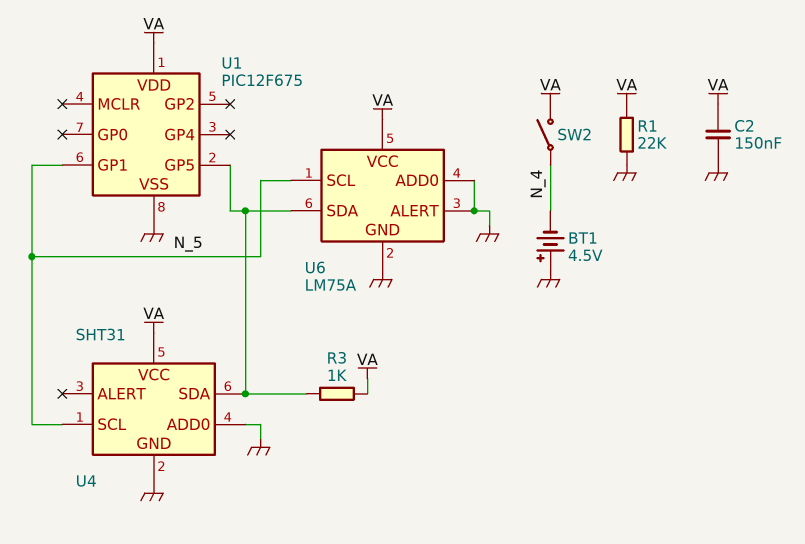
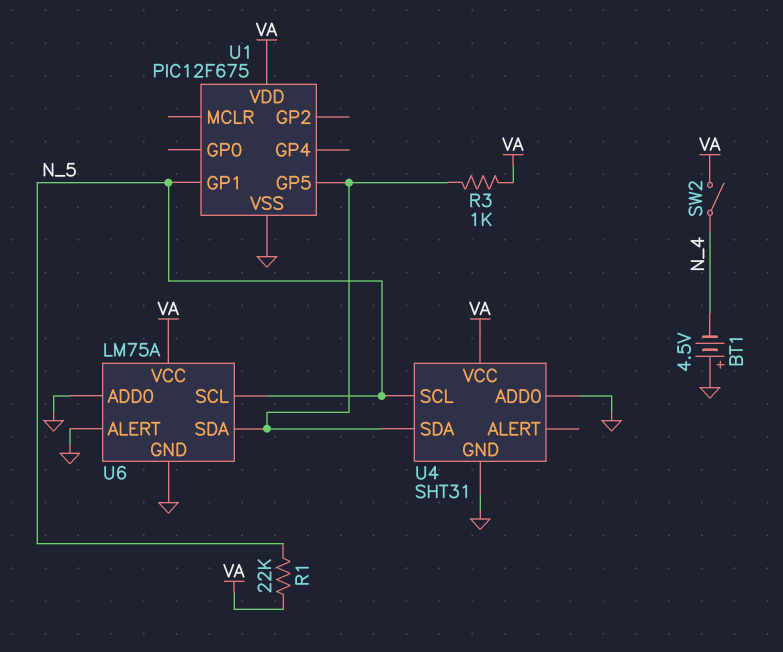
C2: 150nF (GND, VA) -> none
R1: 22k (GND, VA) -> 22k (N_5, VA)

